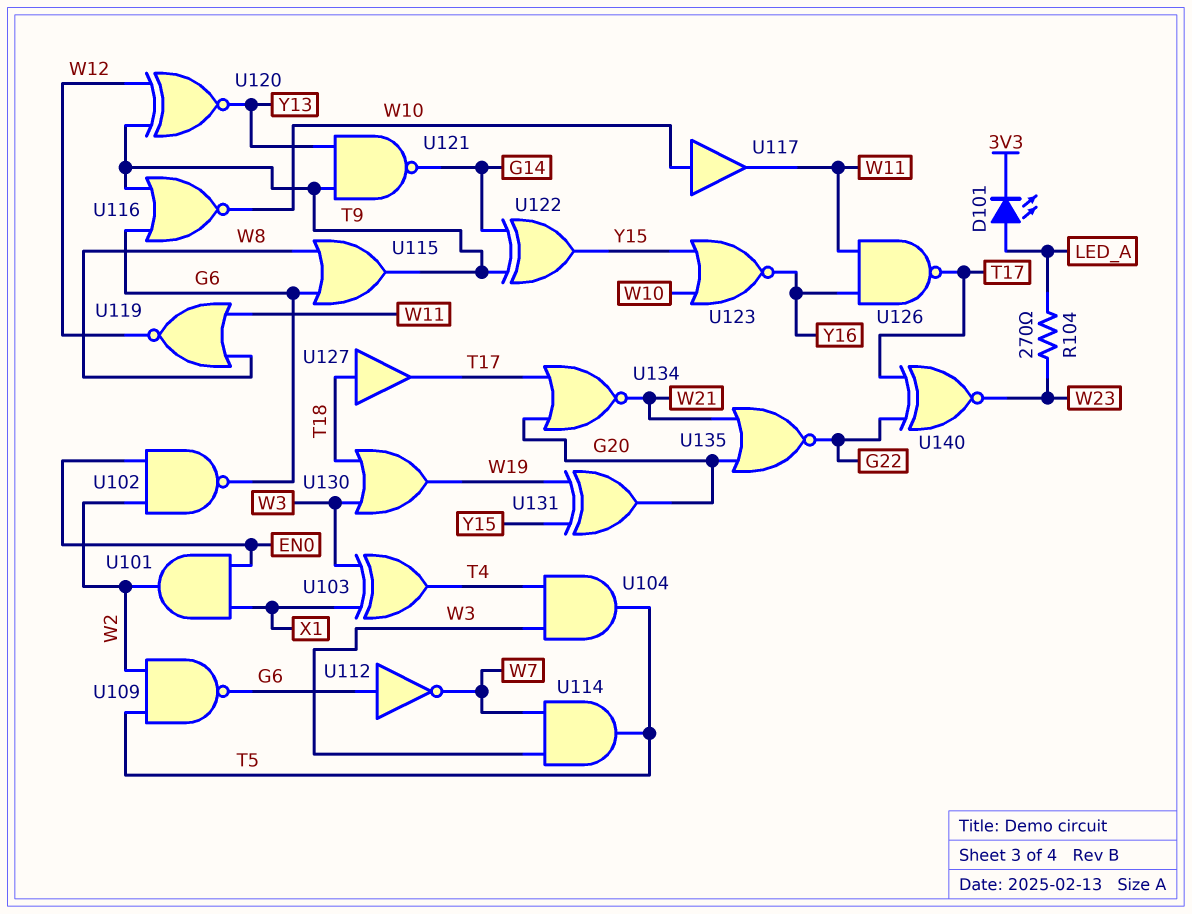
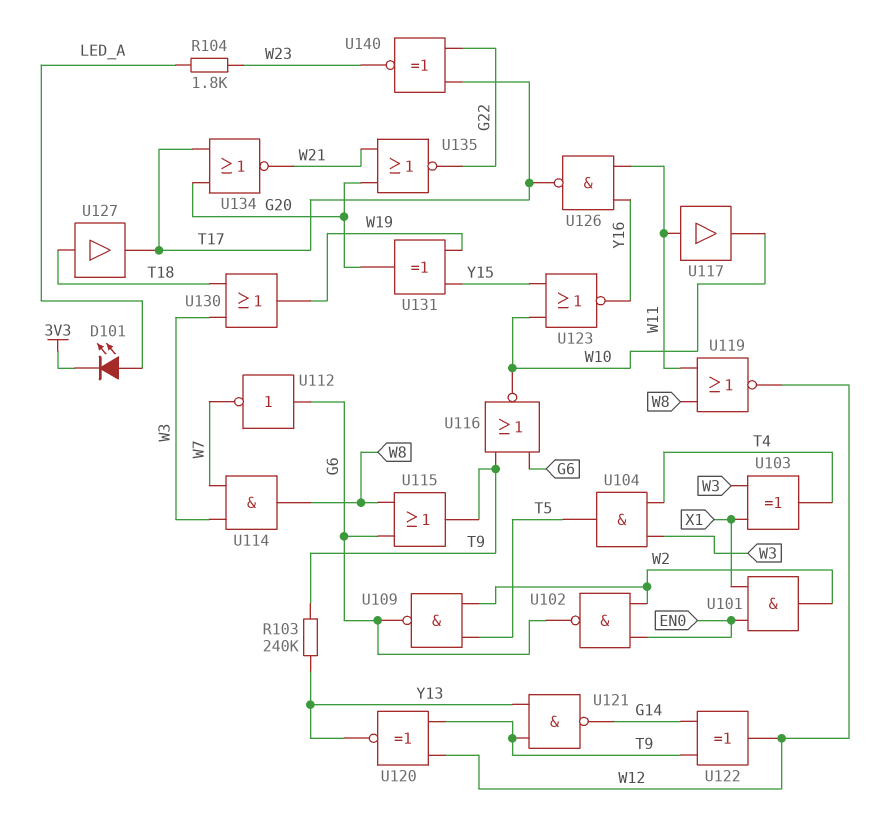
R103: none -> 240k (T9, Y13)
R104: 270 (LED_A, W23) -> 1.8k (LED_A, W23)
U114: AND (in W3, in W7, out T5) -> AND (in W3, in W7, out W8)
U117: buffer (in W10, out W11) -> buffer (in W11, out W10)
U122: XOR (in G14, in T9, out Y15) -> XOR (in G14, in T9, out W12)

